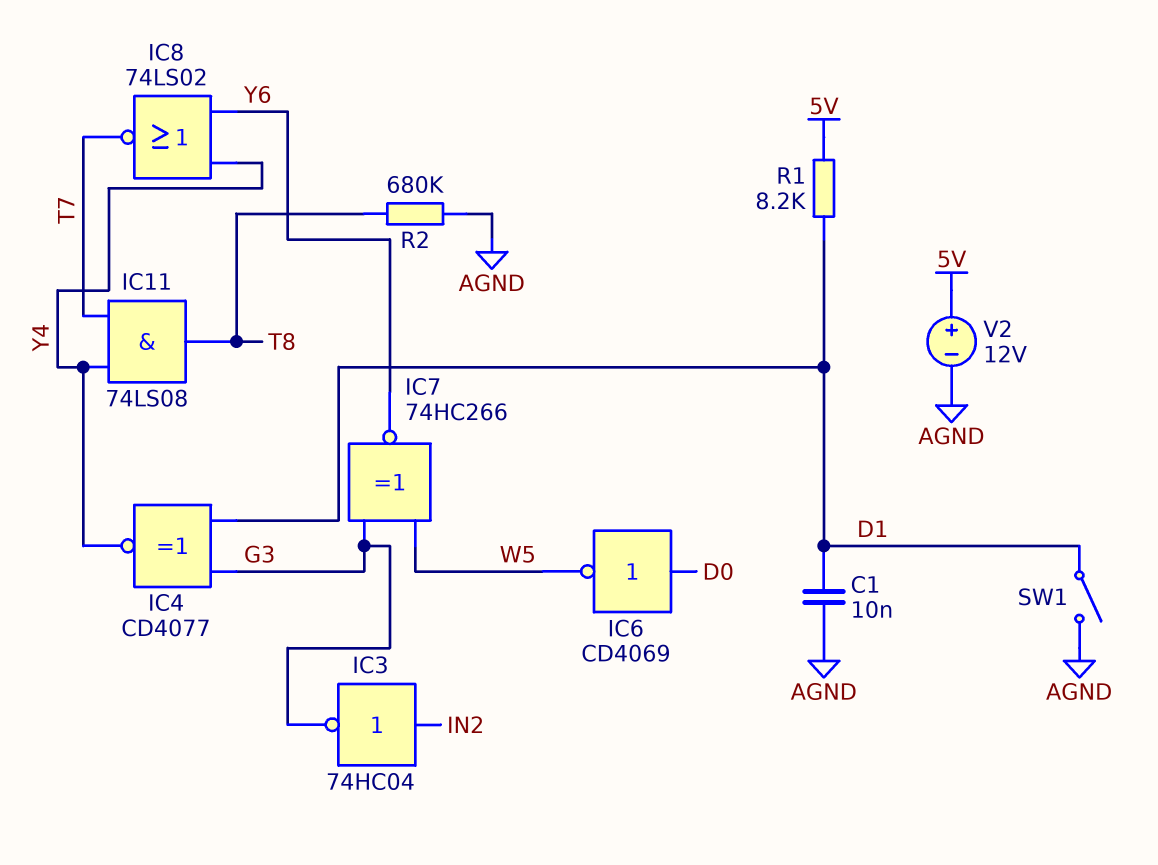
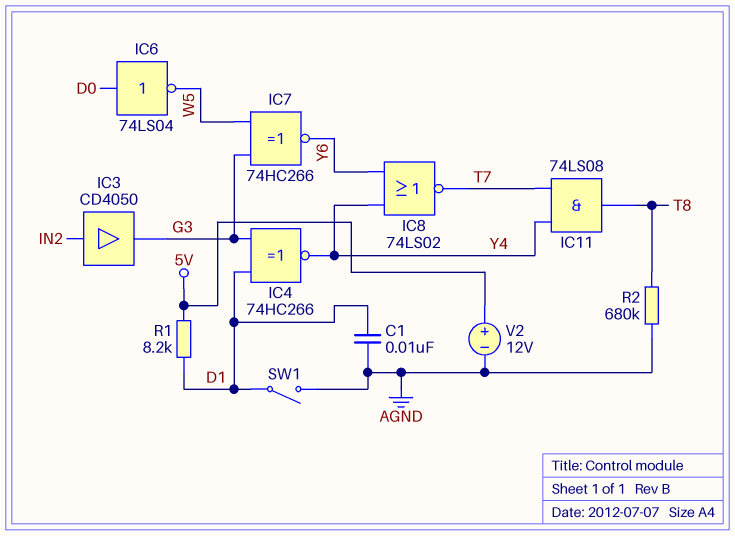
IC3: NOT 74HC04 (in IN2, out G3) -> buffer CD4050 (in IN2, out G3)
IC4: XNOR CD4077 (in D1, in G3, out Y4) -> XNOR 74HC266 (in D1, in G3, out Y4)
IC6: NOT CD4069 (in D0, out W5) -> NOT 74LS04 (in D0, out W5)

